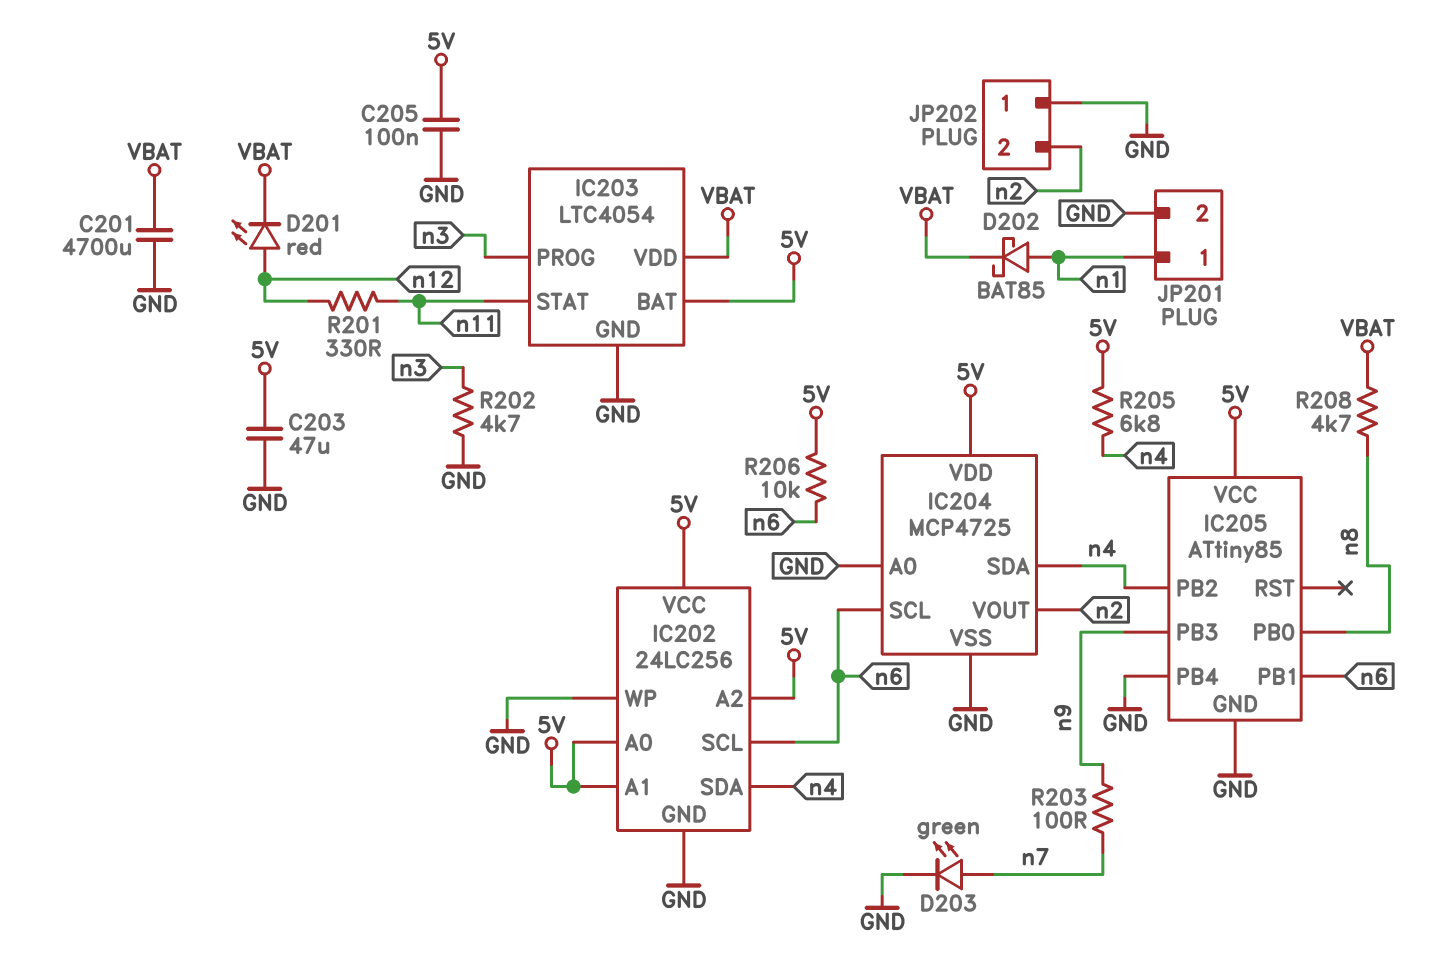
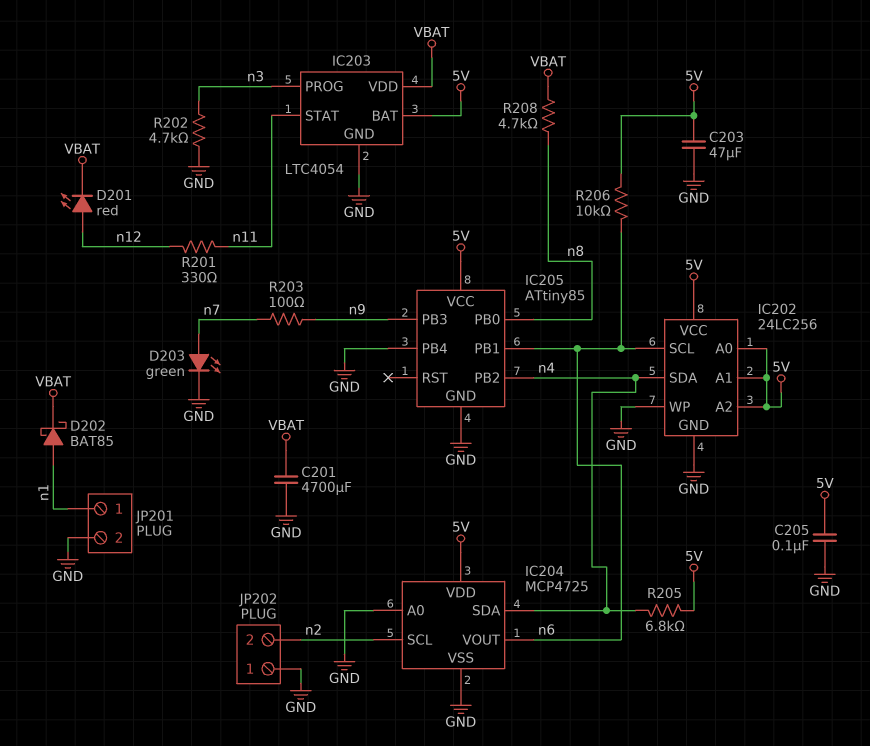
IC204 pin SCL: n6 -> n2
IC204 pin VOUT: n2 -> n6

